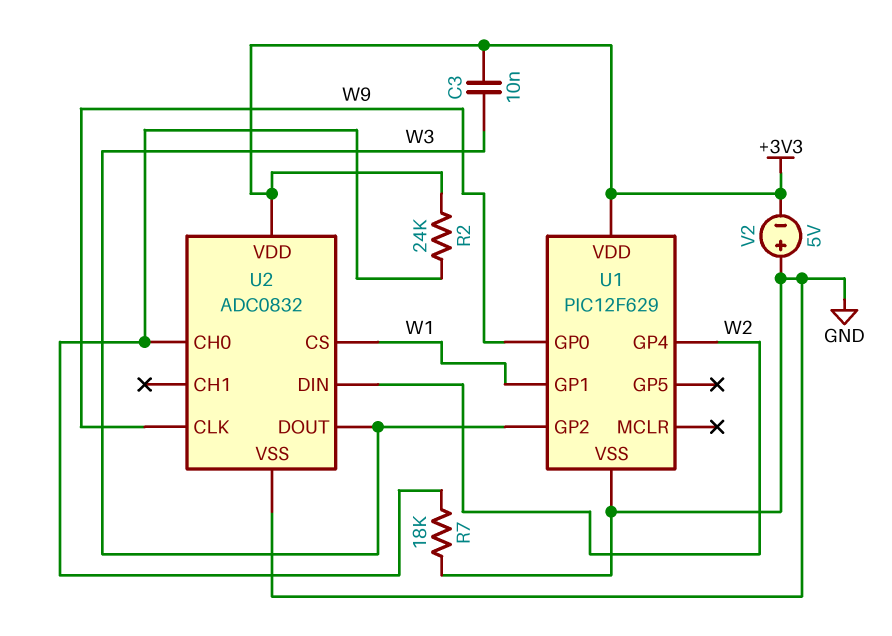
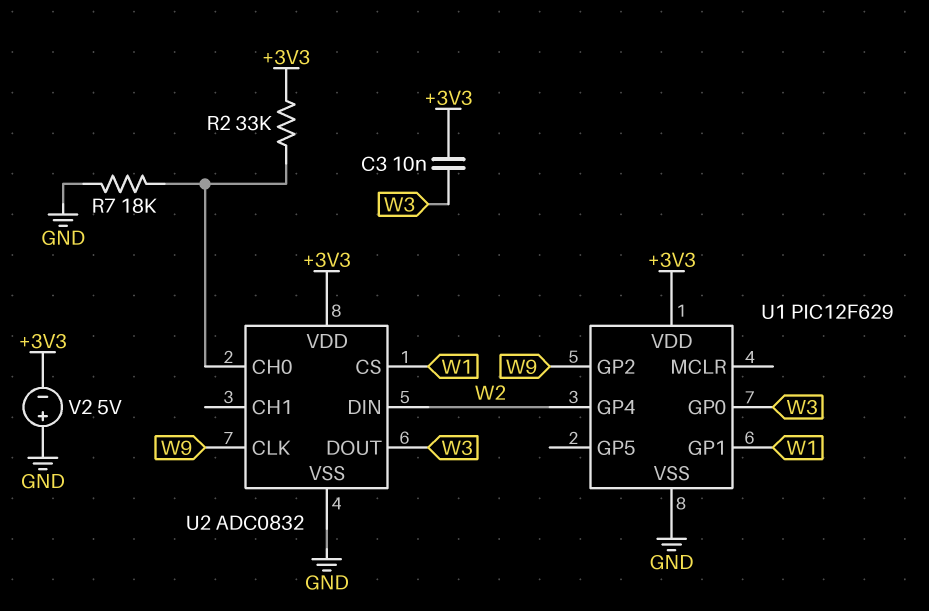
R2: 24k (+3V3, U2/CH0) -> 33k (+3V3, U2/CH0)
U1 pin GP0: W9 -> W3
U1 pin GP2: W3 -> W9

